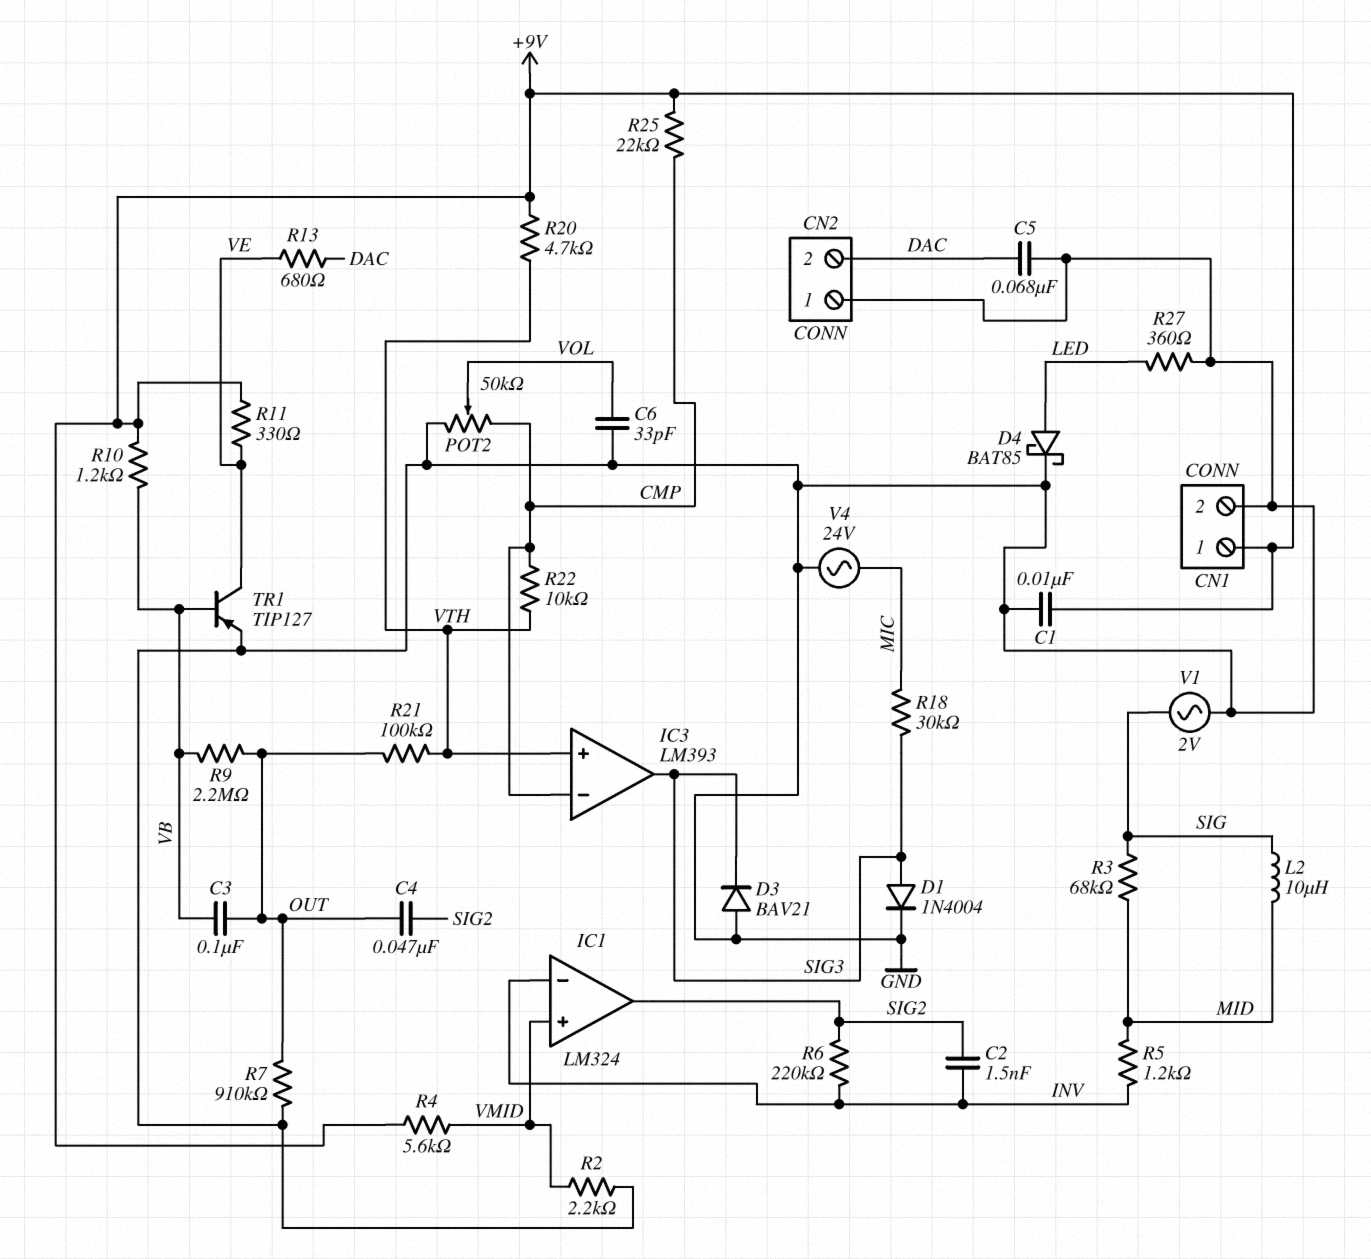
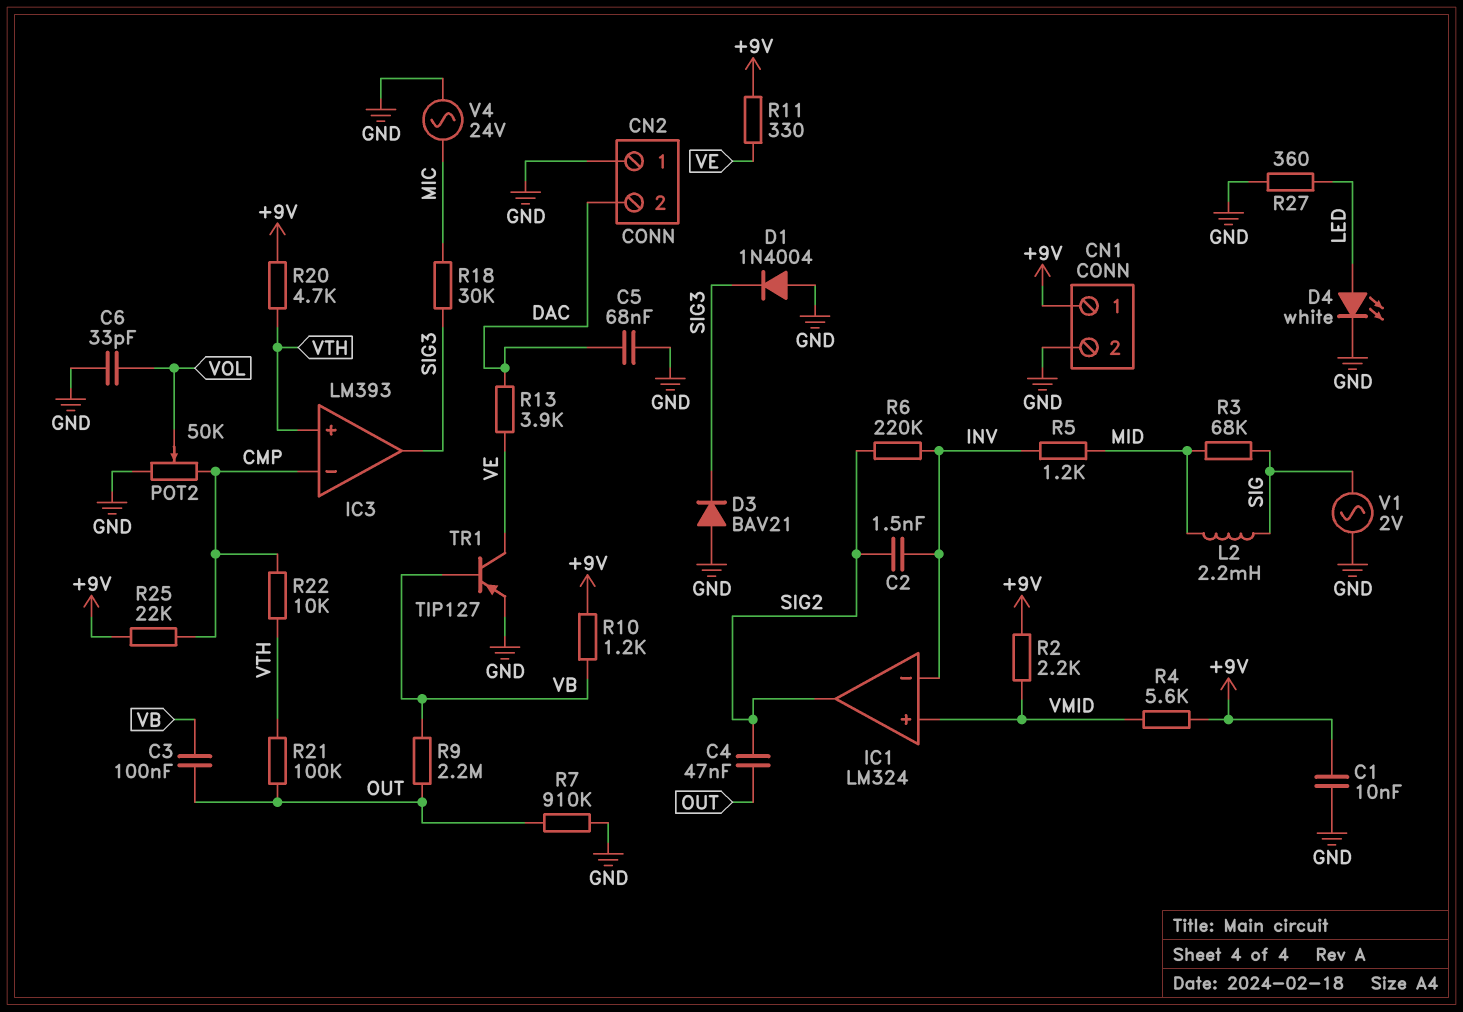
D1: diode 1N4004 (A SIG3, K GND) -> diode 1N4004 (A GND, K SIG3)
D4: schottky BAT85 (A LED, K GND) -> LED white (A LED, K GND)
L2: 10uH (MID, SIG) -> 2.2mH (MID, SIG)
R2: 2.2k (GND, VMID) -> 2.2k (+9V, VMID)
R13: 680 (DAC, VE) -> 3.9k (DAC, VE)

